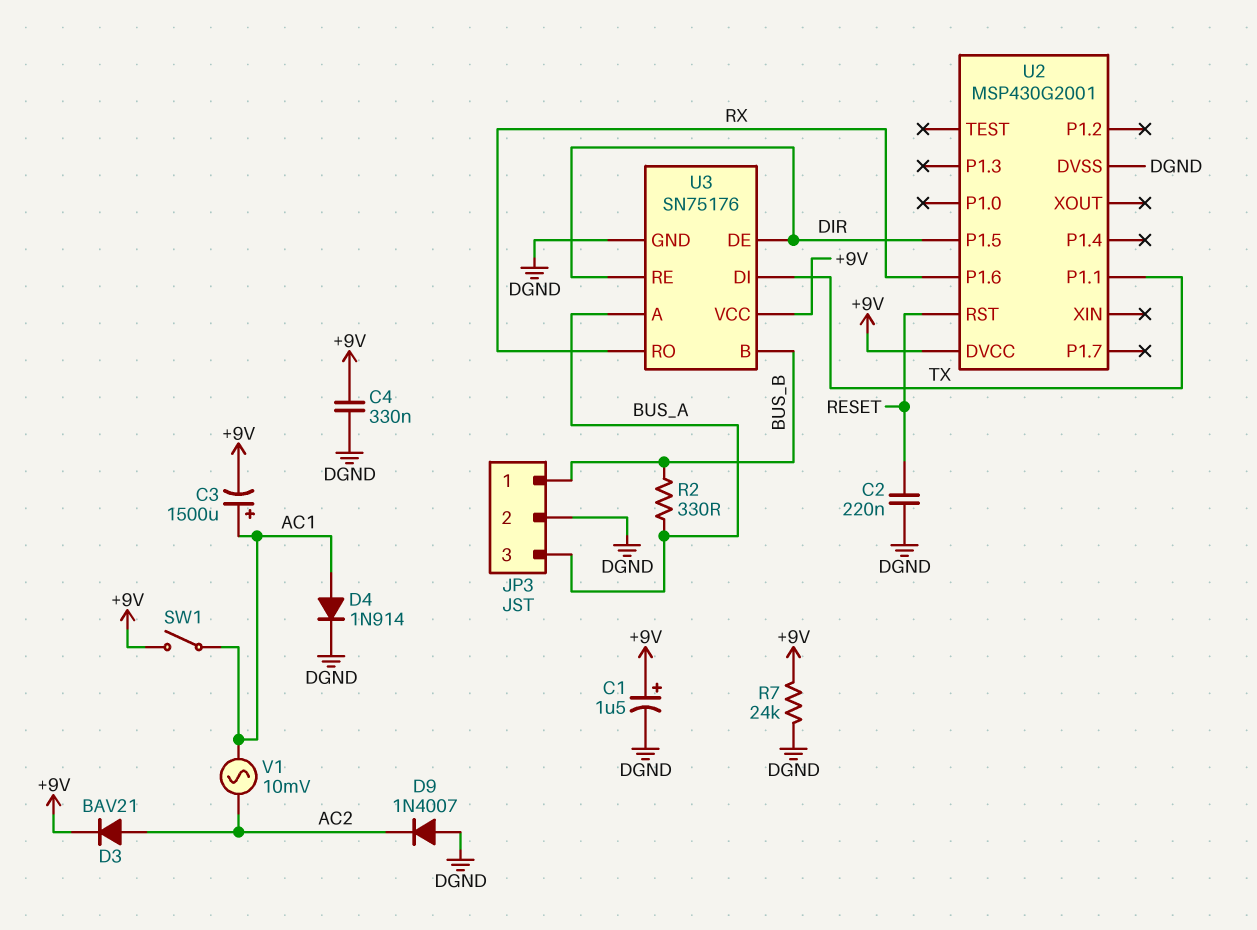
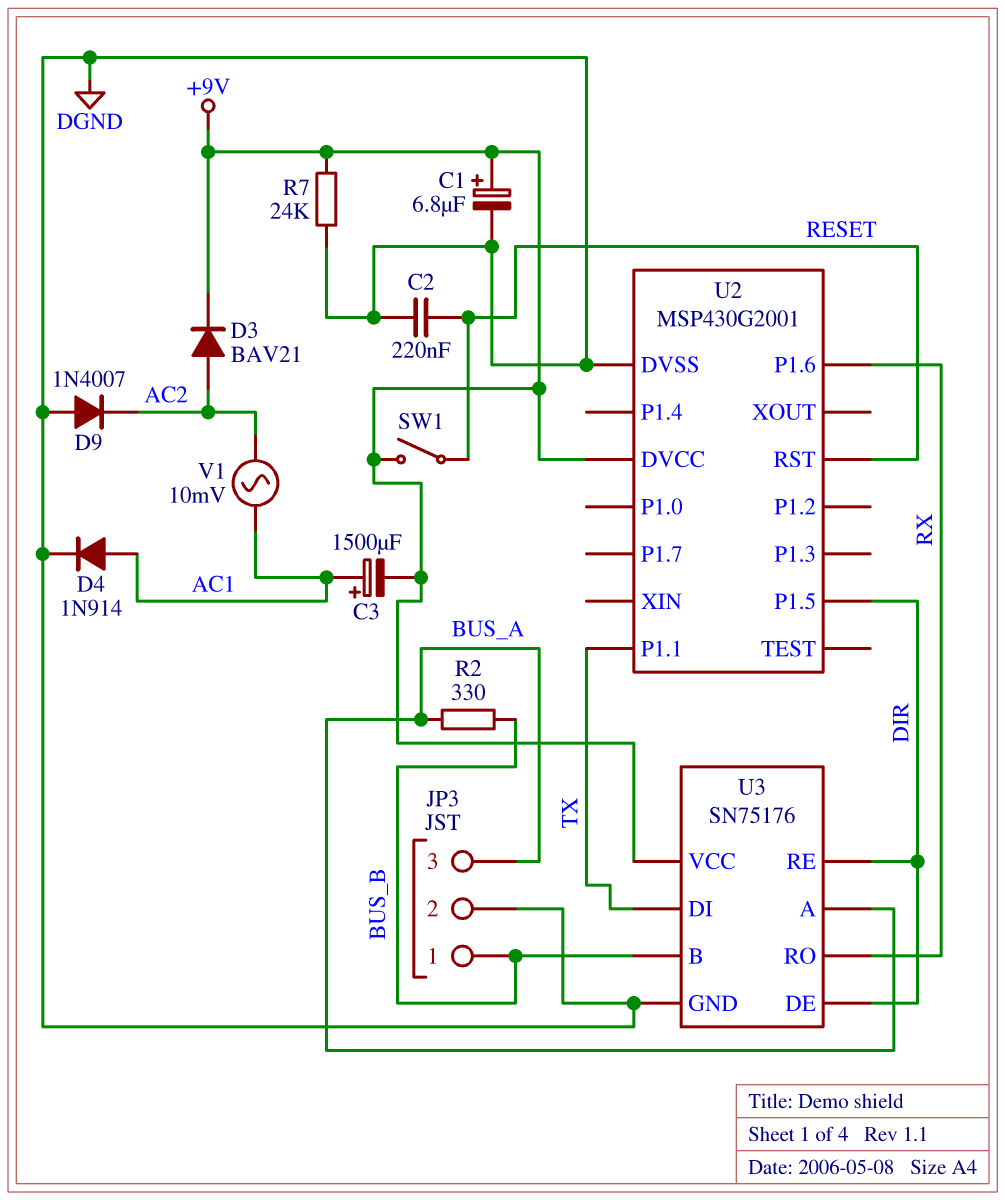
C1: 1.5uF (plus +9V, minus DGND) -> 6.8uF (plus +9V, minus DGND)
C4: 330nF (+9V, DGND) -> none
SW1: switch (+9V, AC1) -> switch (+9V, RESET)

